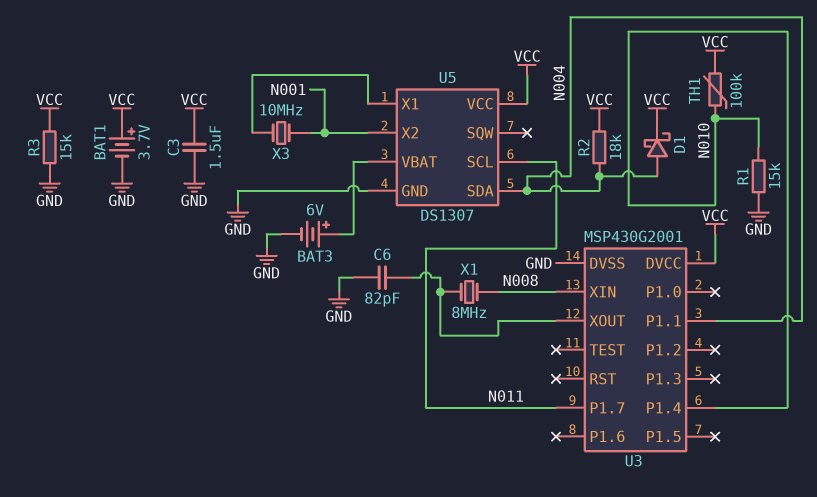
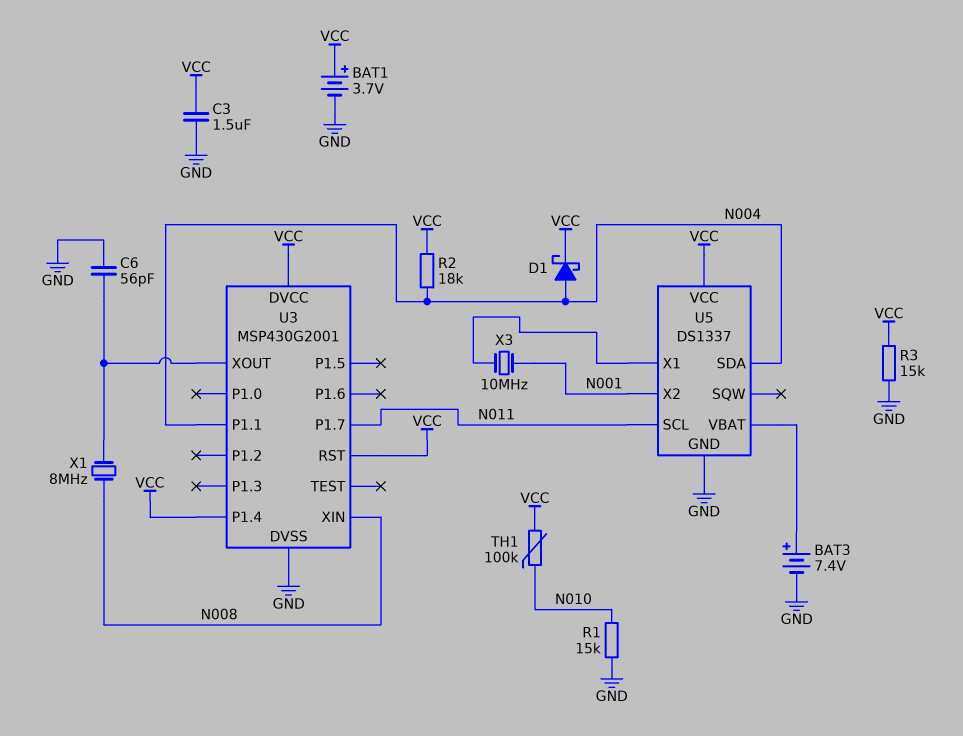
BAT3: 6V (plus U5/VBAT, minus GND) -> 7.4V (plus U5/VBAT, minus GND)
C6: 82pF (GND, U3/XOUT) -> 56pF (GND, U3/XOUT)
U3 pin P1.4: N010 -> VCC
U3 pin RST: none -> VCC
U5: DS1307 -> DS1337

